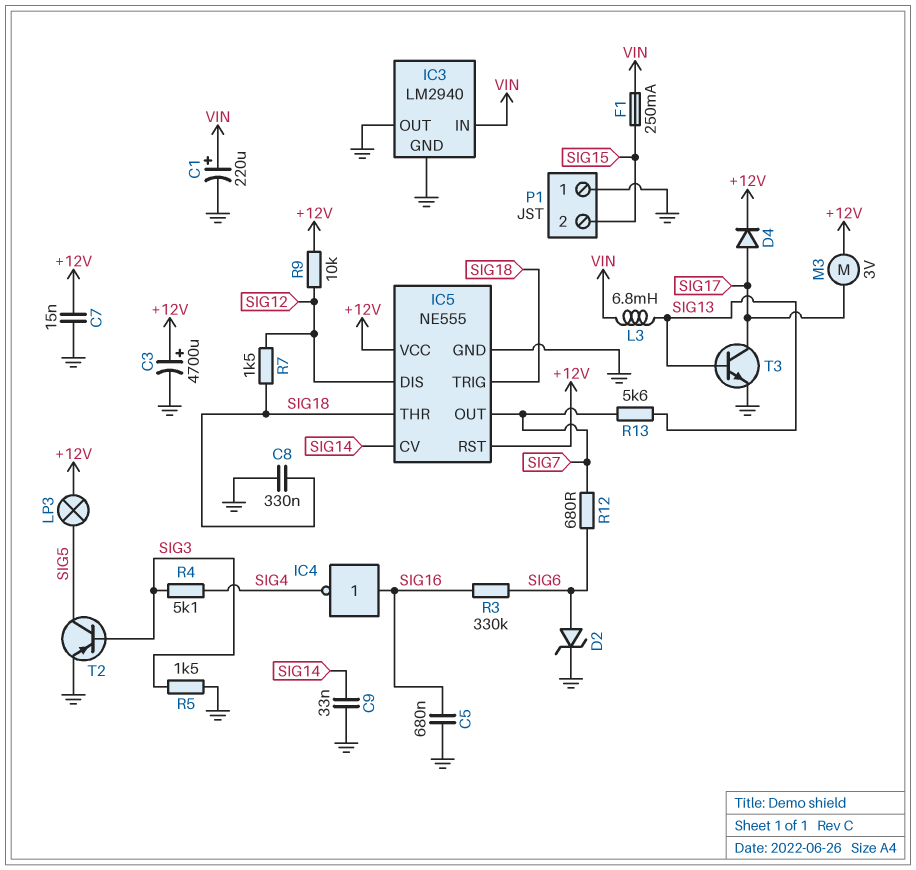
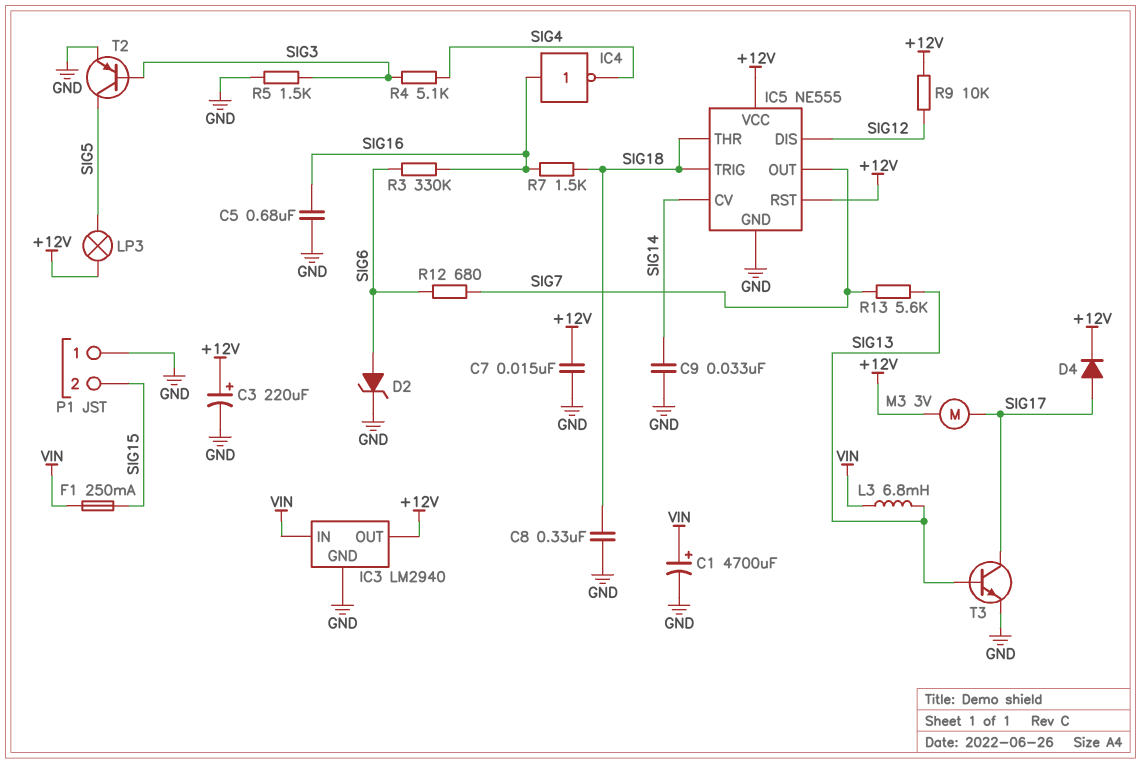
C1: 220uF (plus VIN, minus GND) -> 4700uF (plus VIN, minus GND)
C3: 4700uF (plus +12V, minus GND) -> 220uF (plus +12V, minus GND)
IC3 pin OUT: GND -> +12V
R7: 1.5k (SIG12, SIG18) -> 1.5k (SIG16, SIG18)

